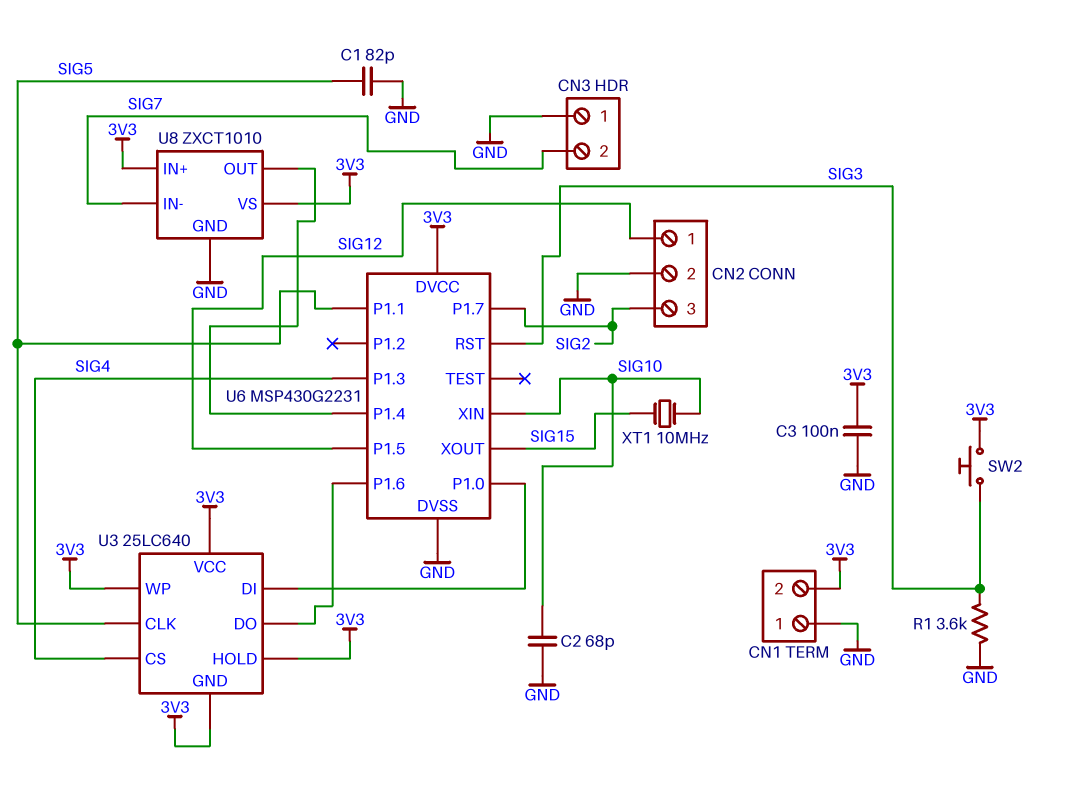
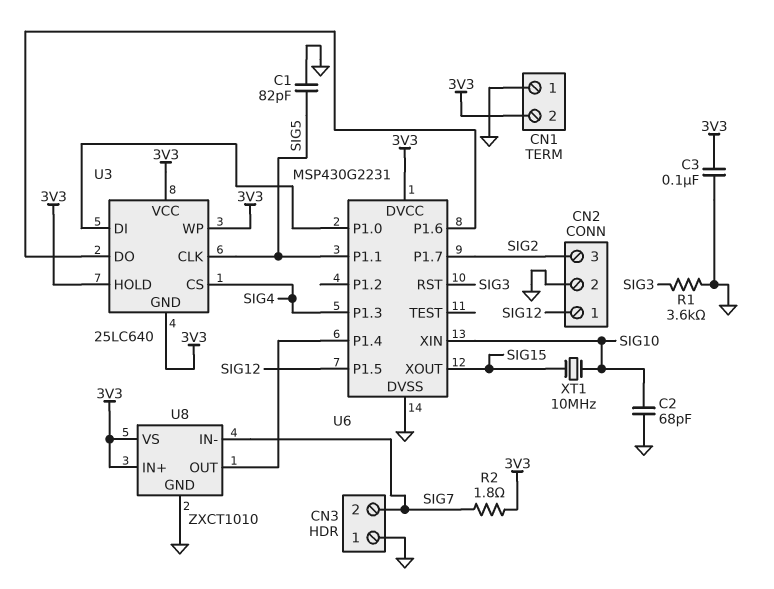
R2: none -> 1.8 (3V3, SIG7)
SW2: button (3V3, SIG3) -> none

